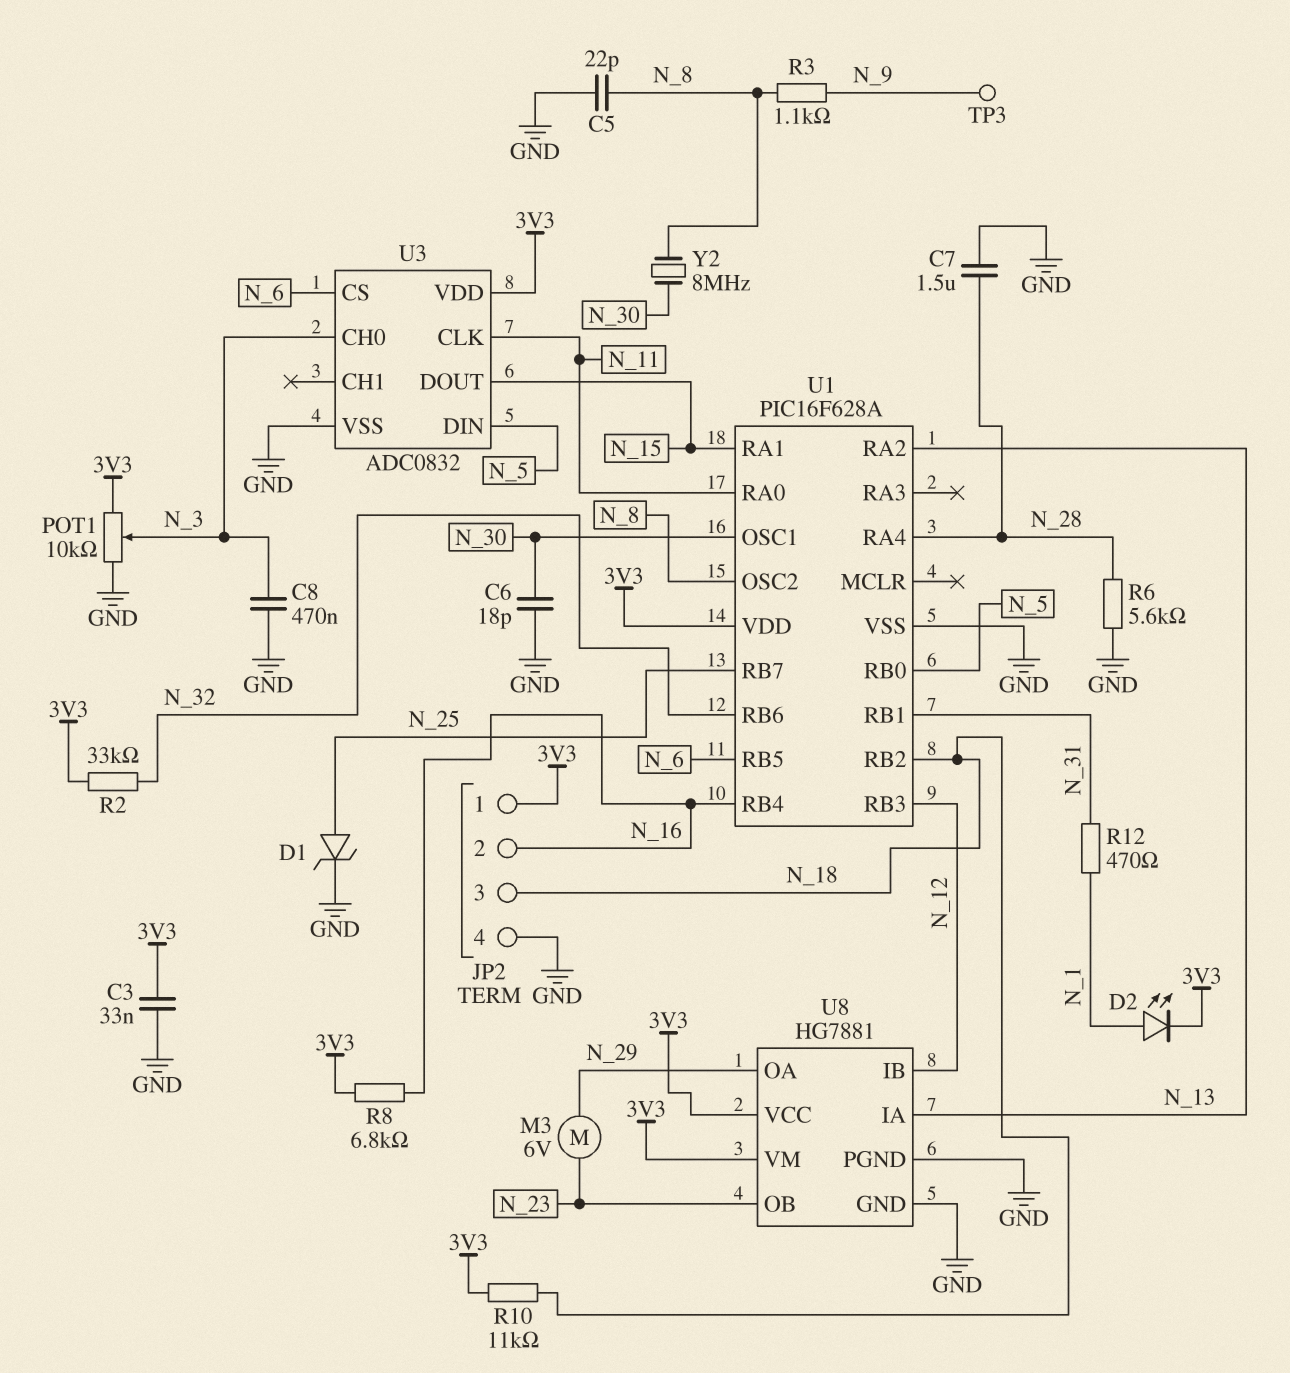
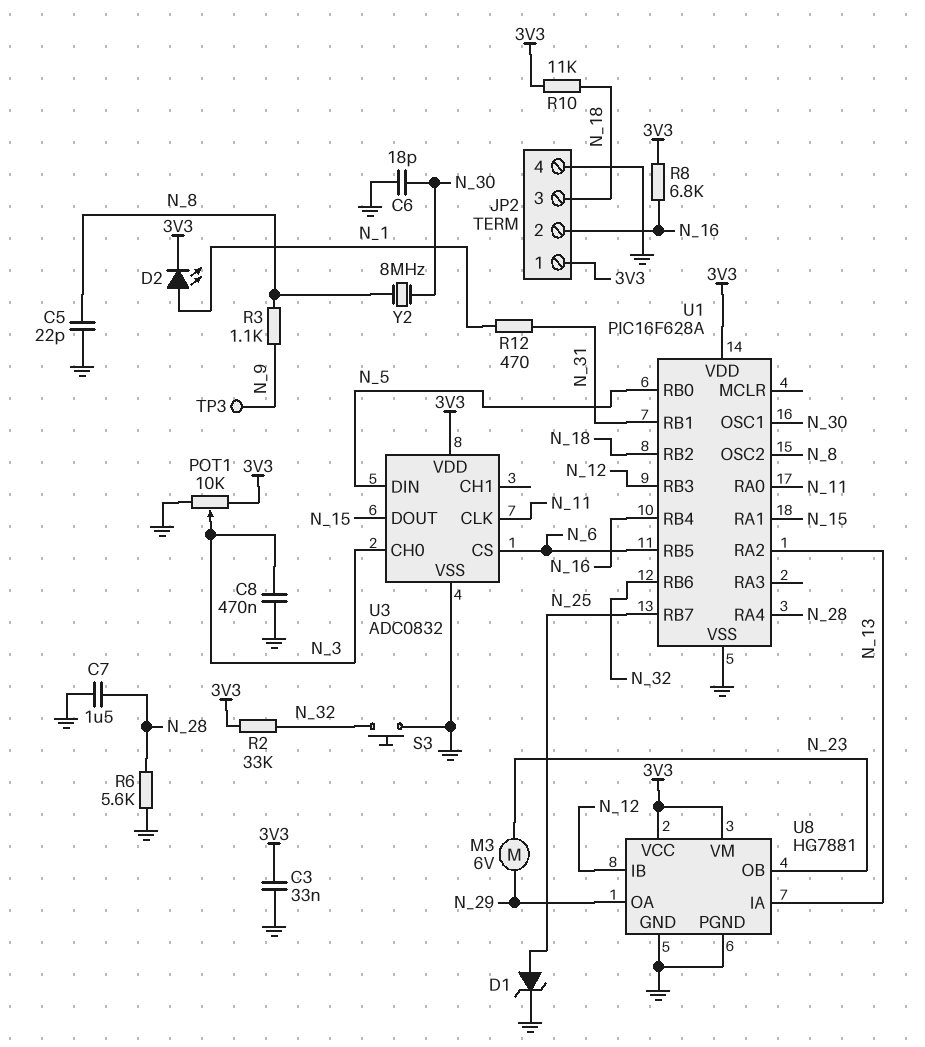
S3: none -> button (GND, N_32)

